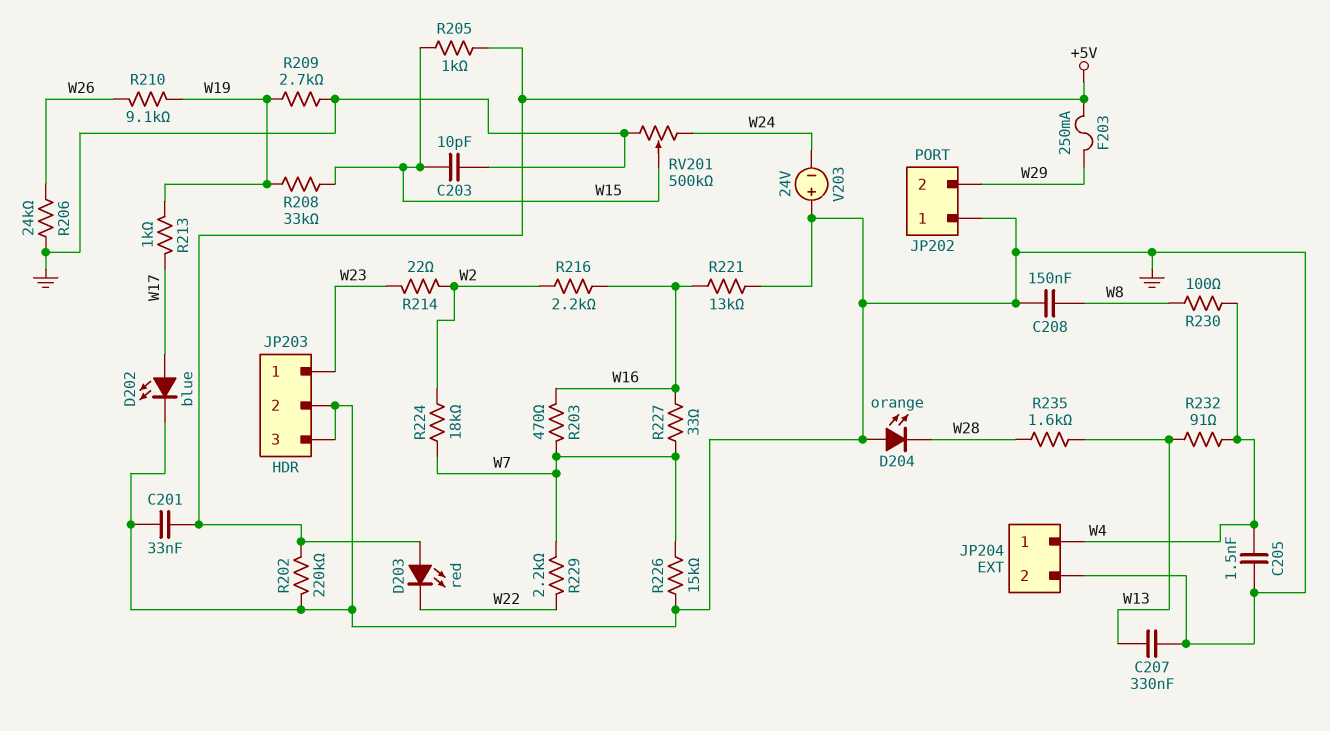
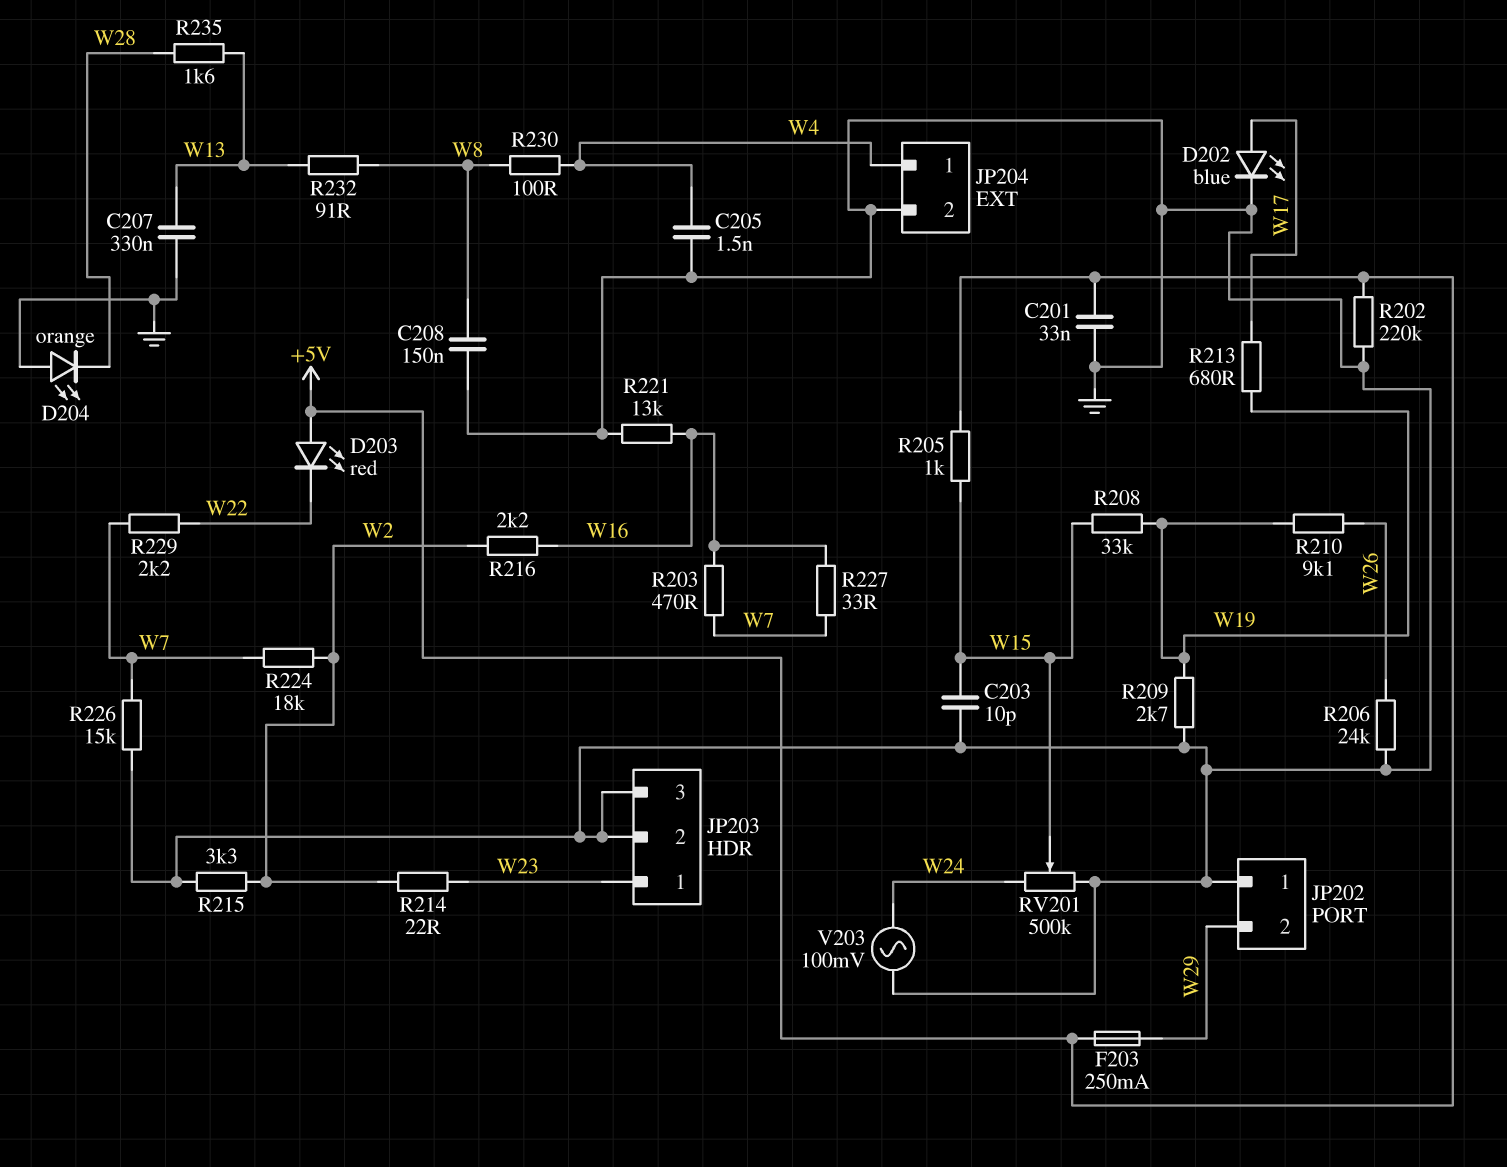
R213: 1k (W17, W19) -> 680 (W17, W19)
R215: none -> 3.3k (GND, W2)
R232: 91 (W4, W13) -> 91 (W8, W13)
V203: 24V (plus GND, minus W24) -> AC 100mV (GND, W24)

